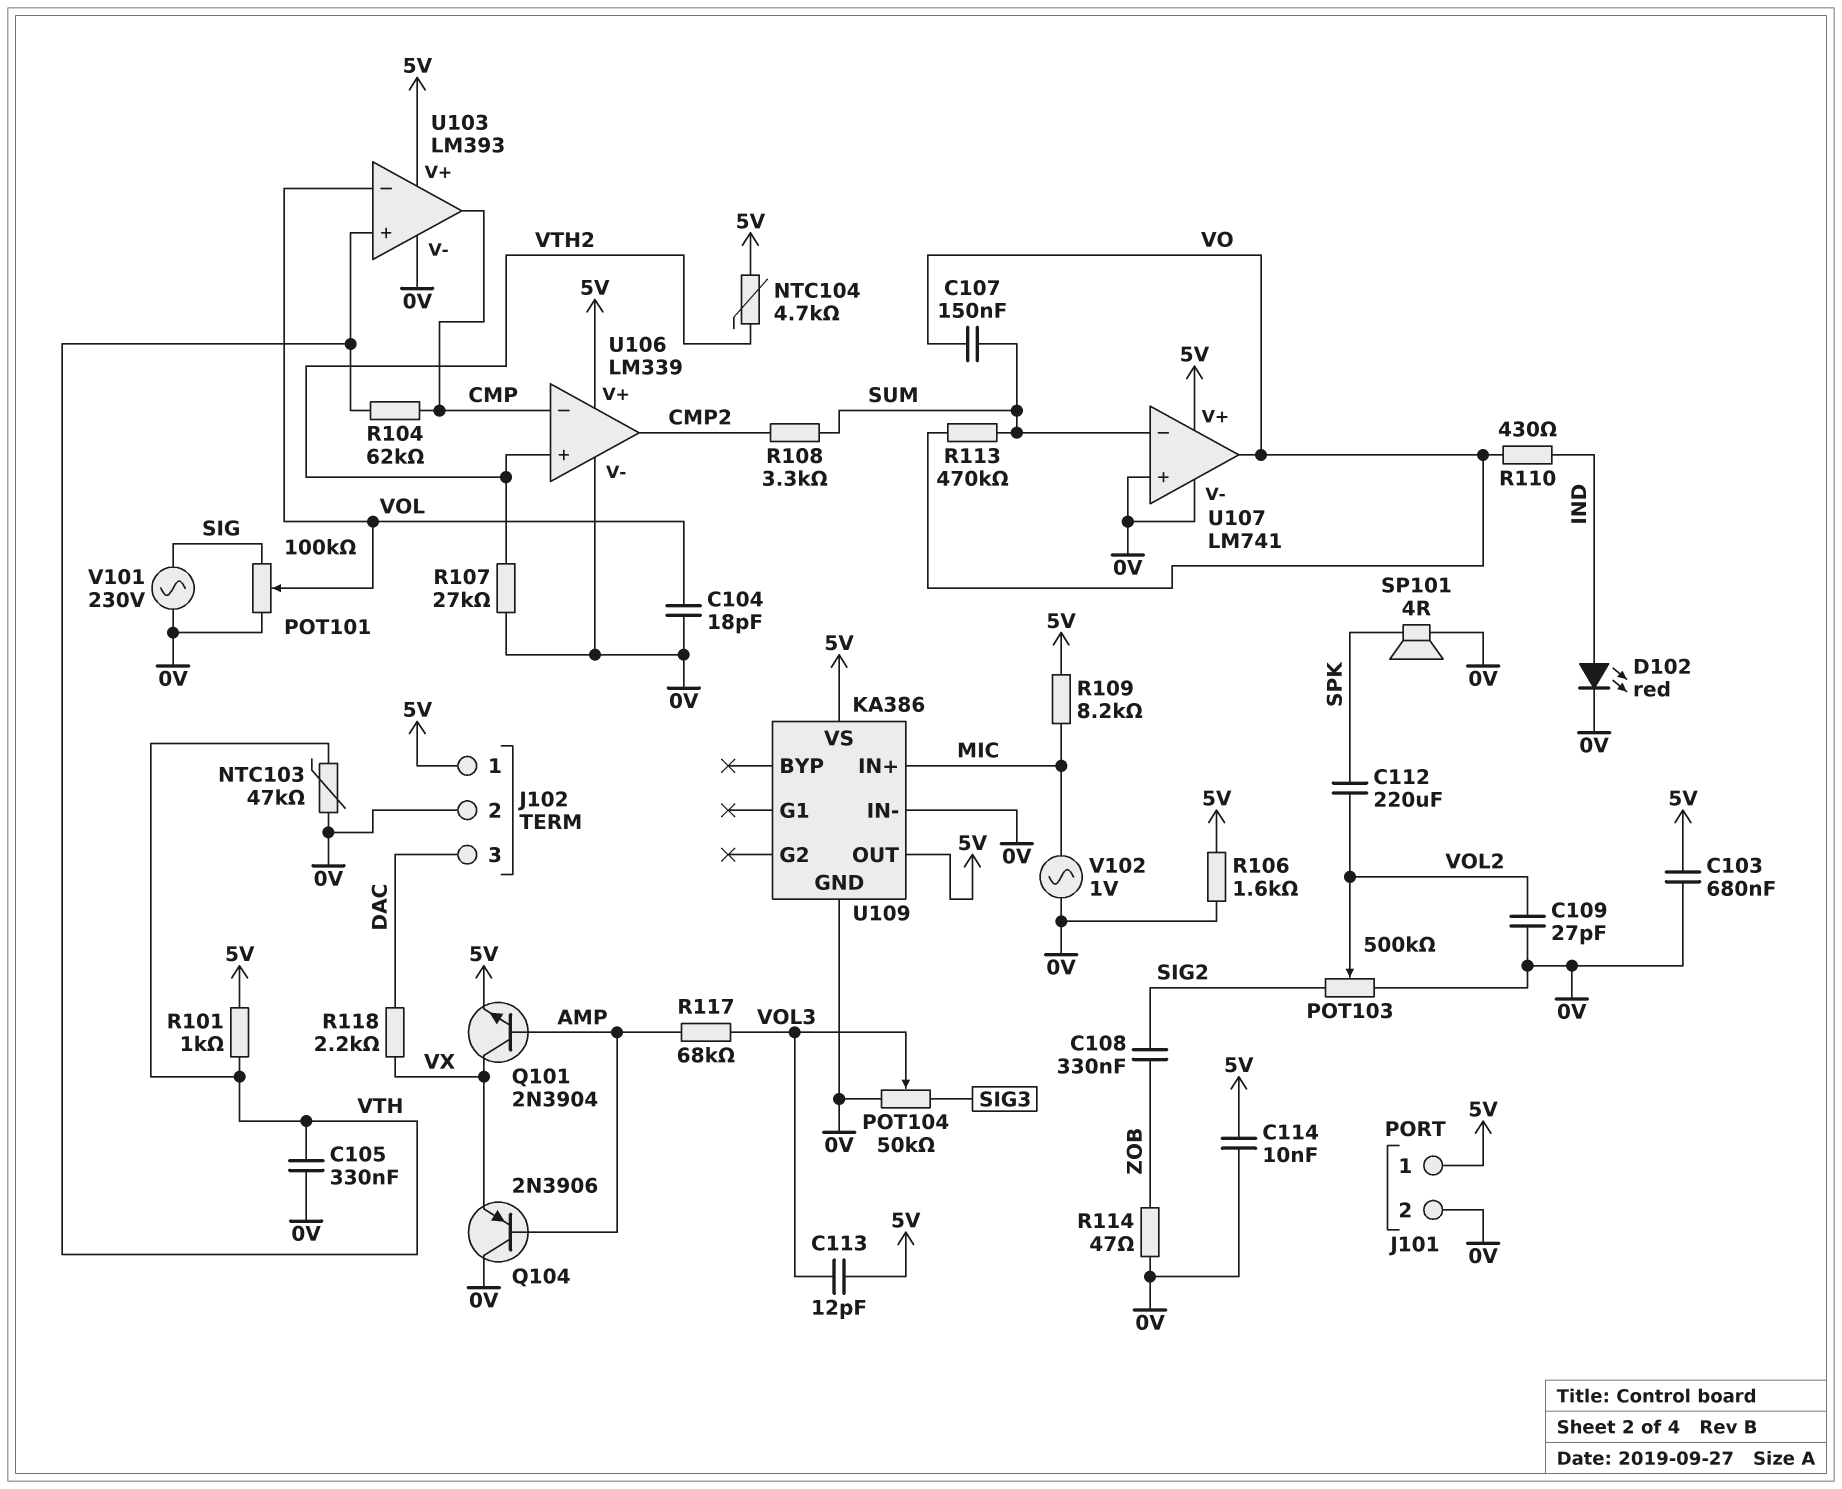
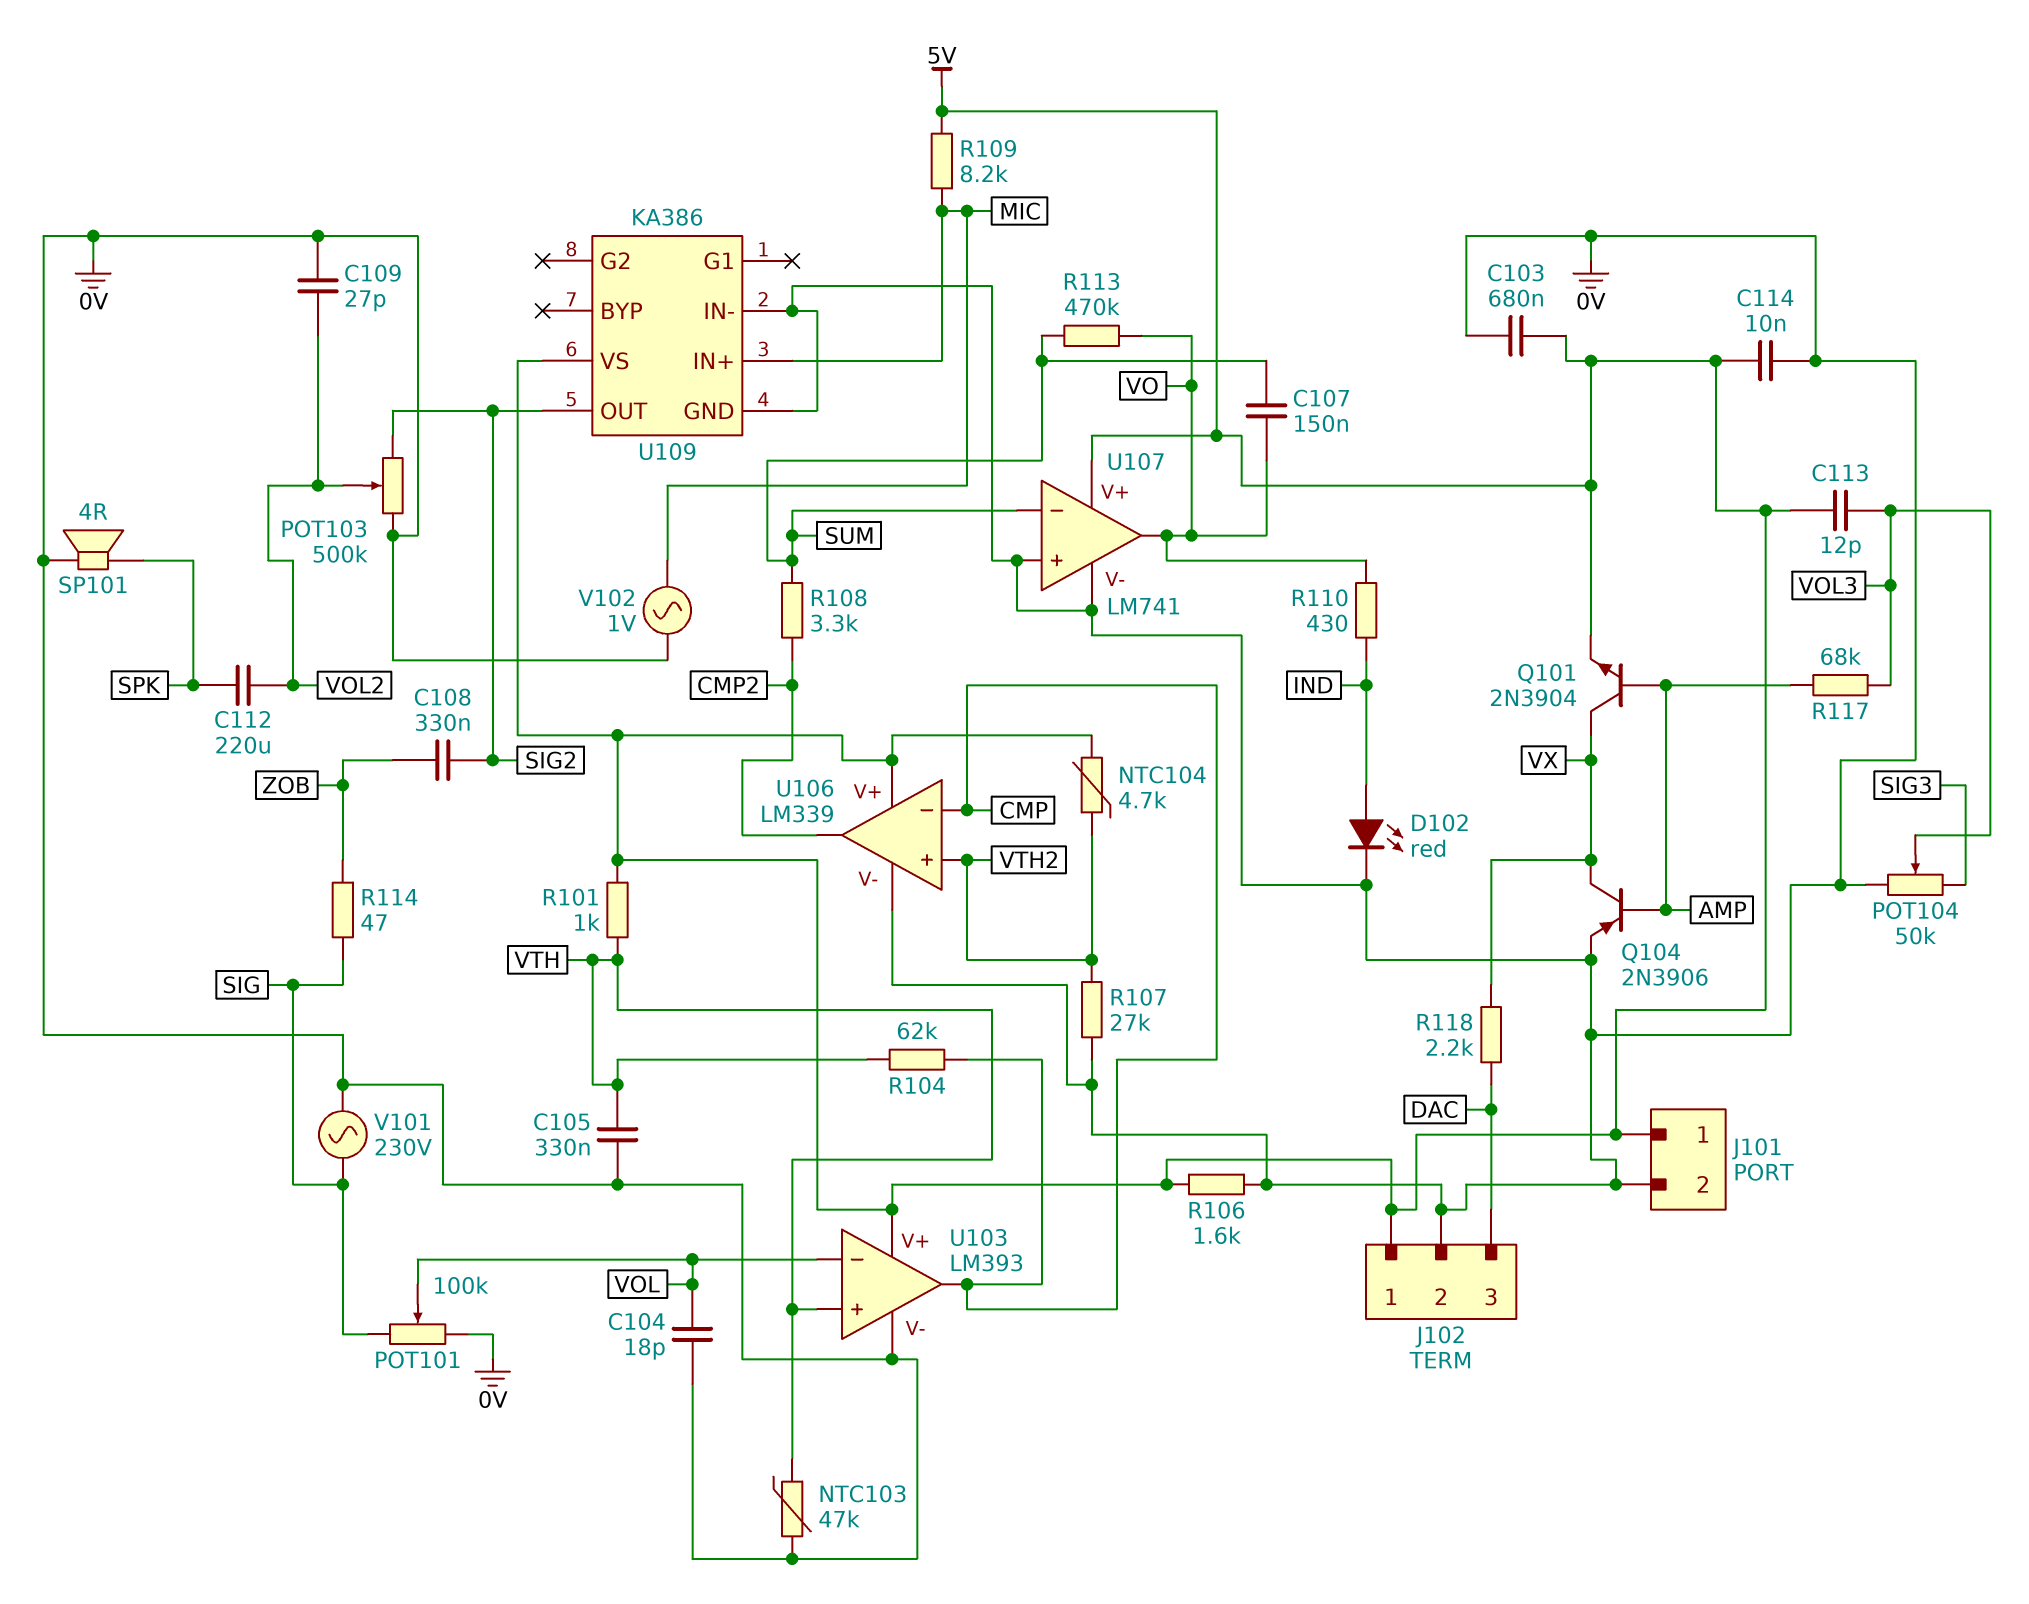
Q104: PNP 2N3906 (B AMP, C 0V, E VX) -> PNP 2N3906 (B AMP, C VX, E 0V)
R114: 47 (0V, ZOB) -> 47 (SIG, ZOB)
U109 pin OUT: 5V -> SIG2

